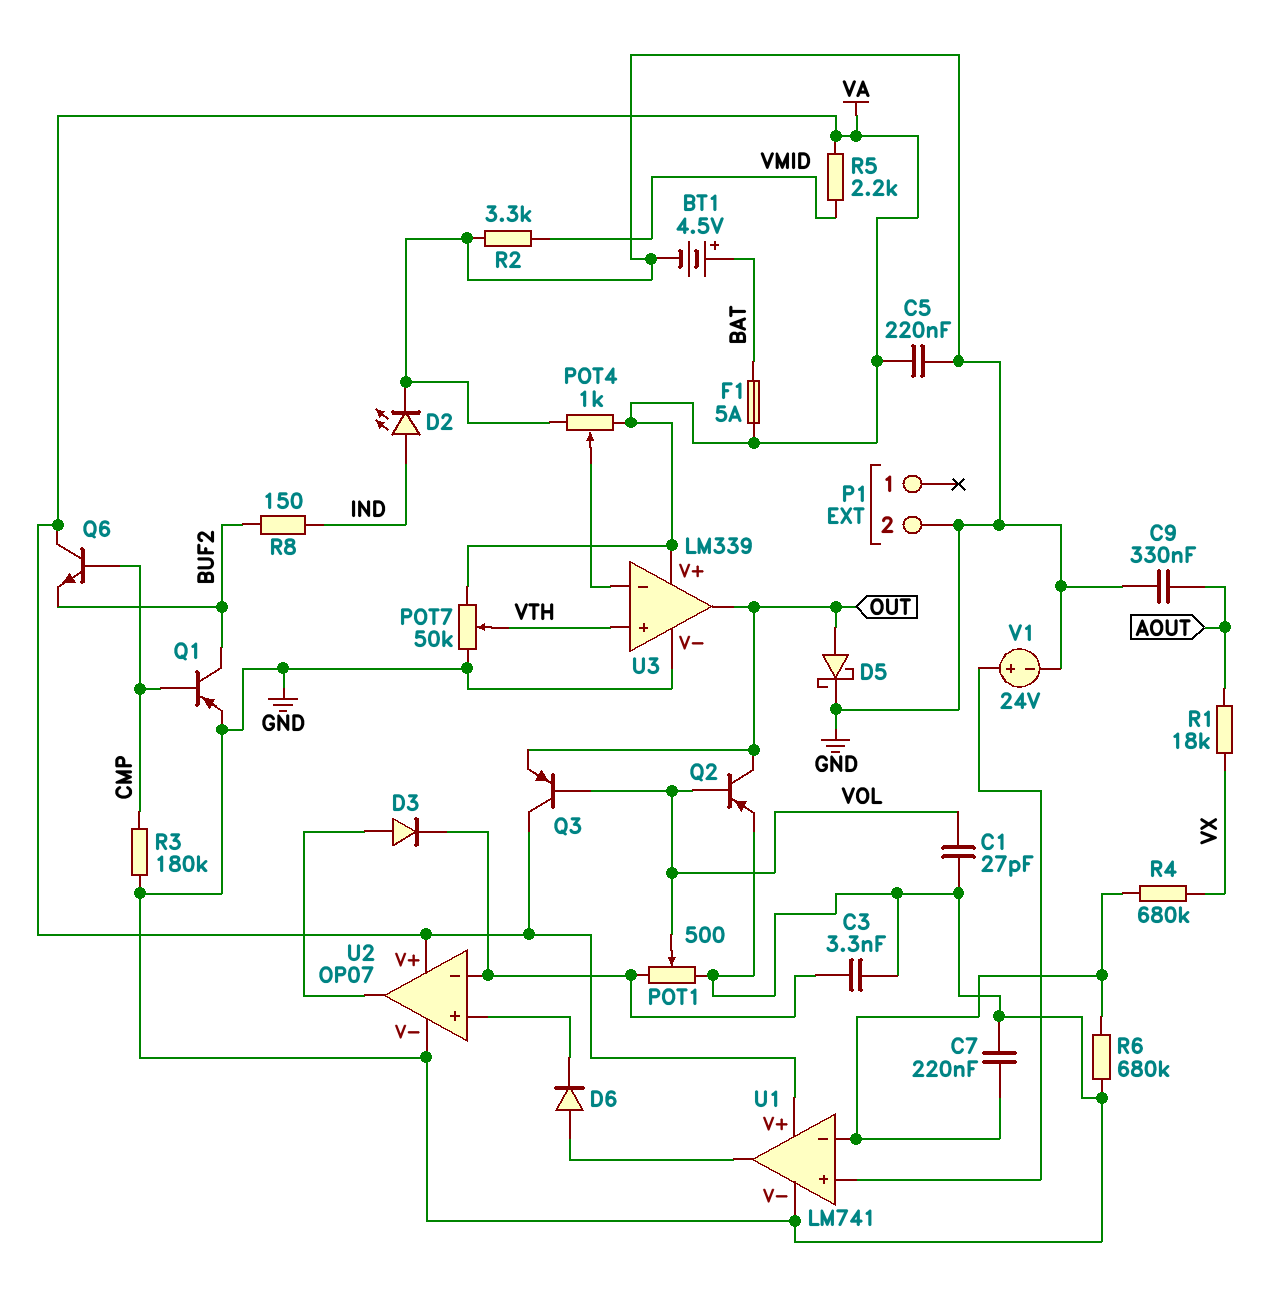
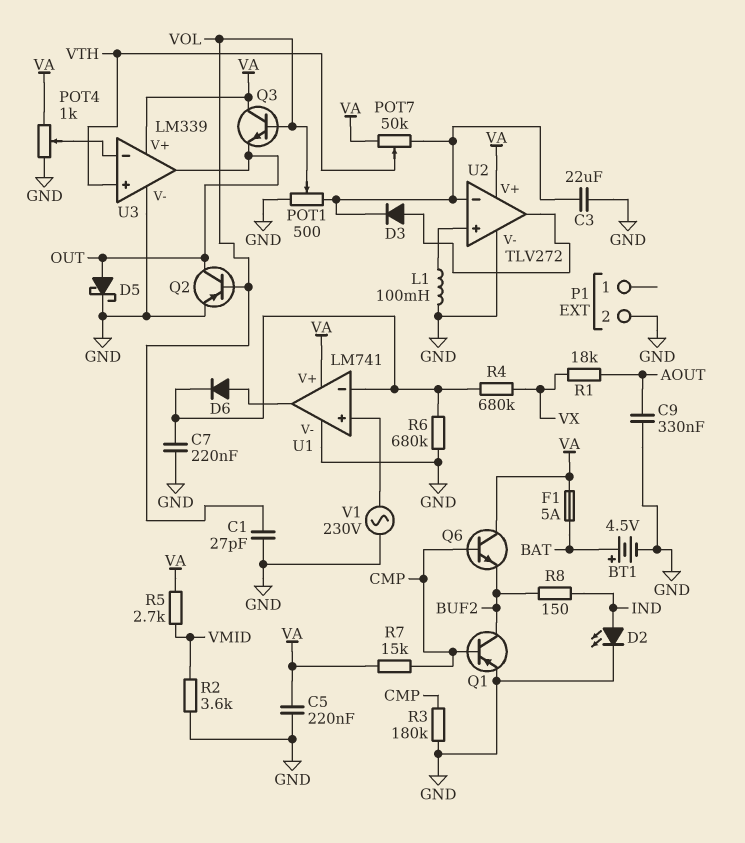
C3: 3.3nF (GND, U2/in-) -> 22uF (GND, U2/in-)
D6: diode (A U1/out, K U2/in+) -> diode (A U1/out, K U1/in-)
L1: none -> 100mH (GND, U2/in+)
POT7: 50k (GND, VA, wiper VTH) -> 50k (U2/in-, VA, wiper VTH)
Q3: PNP (B VOL, C VA, E OUT) -> NPN (B VOL, C VA, E OUT)
R2: 3.3k (GND, VMID) -> 3.6k (GND, VMID)
R5: 2.2k (VA, VMID) -> 2.7k (VA, VMID)
R7: none -> 15k (CMP, VA)
U2: OP07 -> TLV272
V1: 24V (plus U1/in+, minus GND) -> AC 230V (GND, U1/in+)

